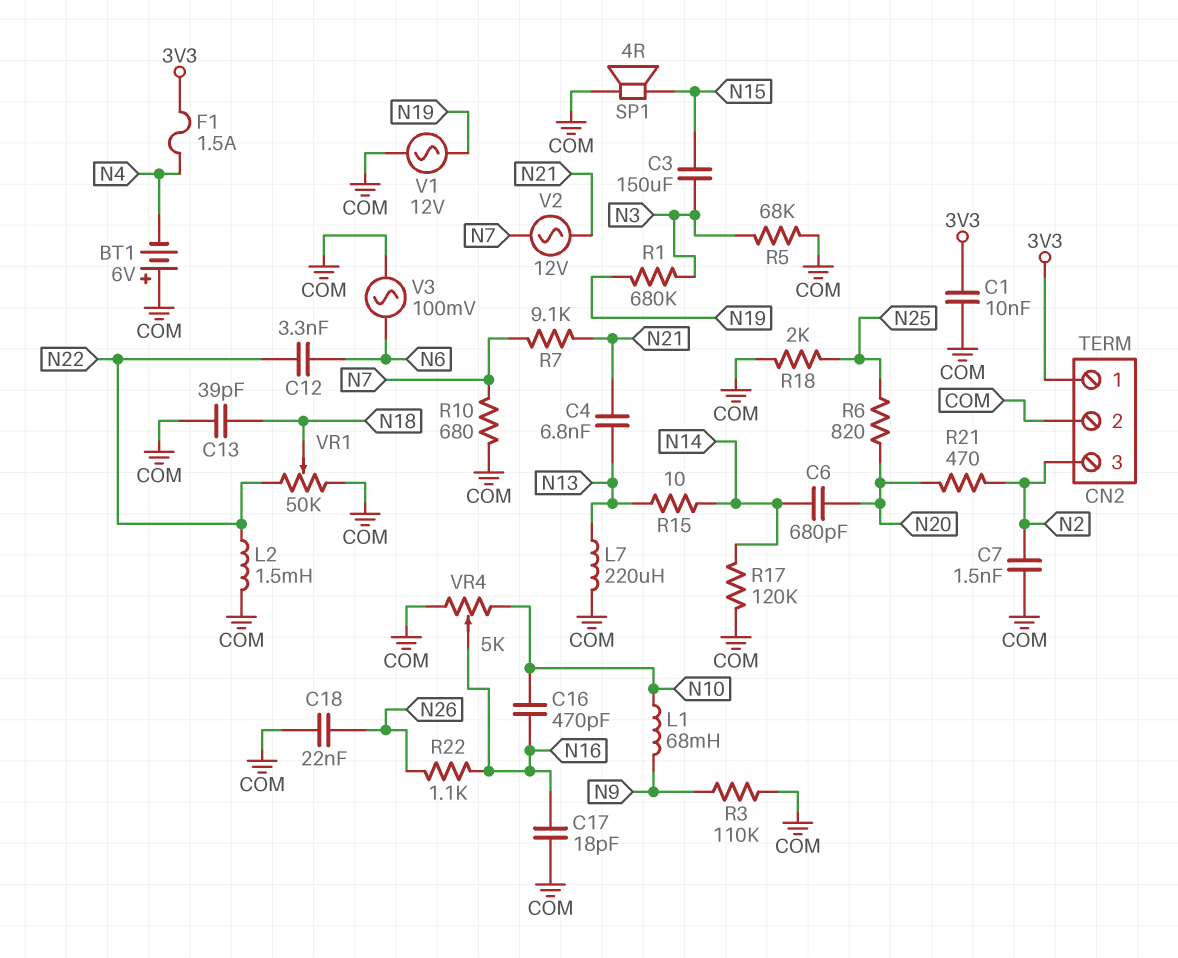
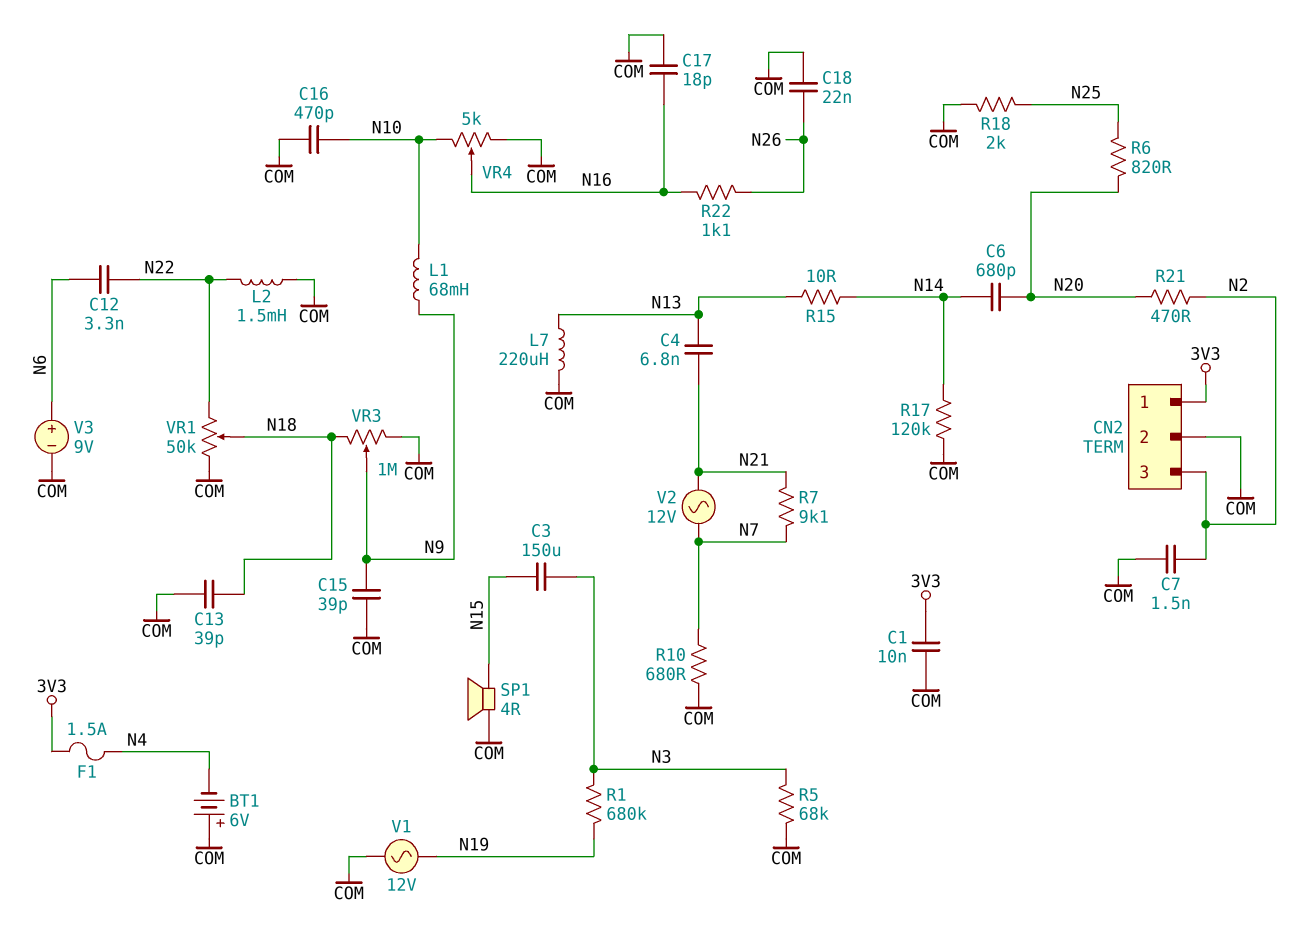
C15: none -> 39pF (COM, N9)
C16: 470pF (N10, N16) -> 470pF (COM, N10)
R3: 110k (COM, N9) -> none
V3: AC 100mV (COM, N6) -> 9V (plus N6, minus COM)
VR3: none -> 1M (COM, N18, wiper N9)

